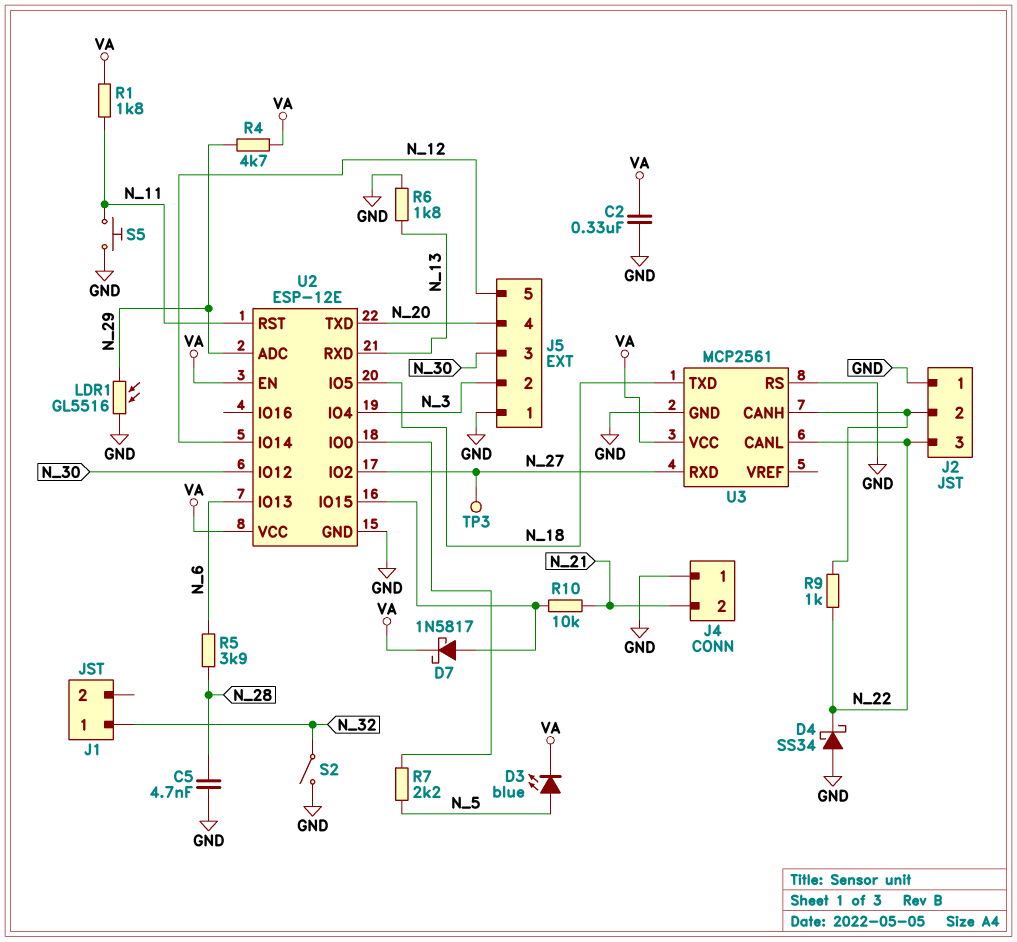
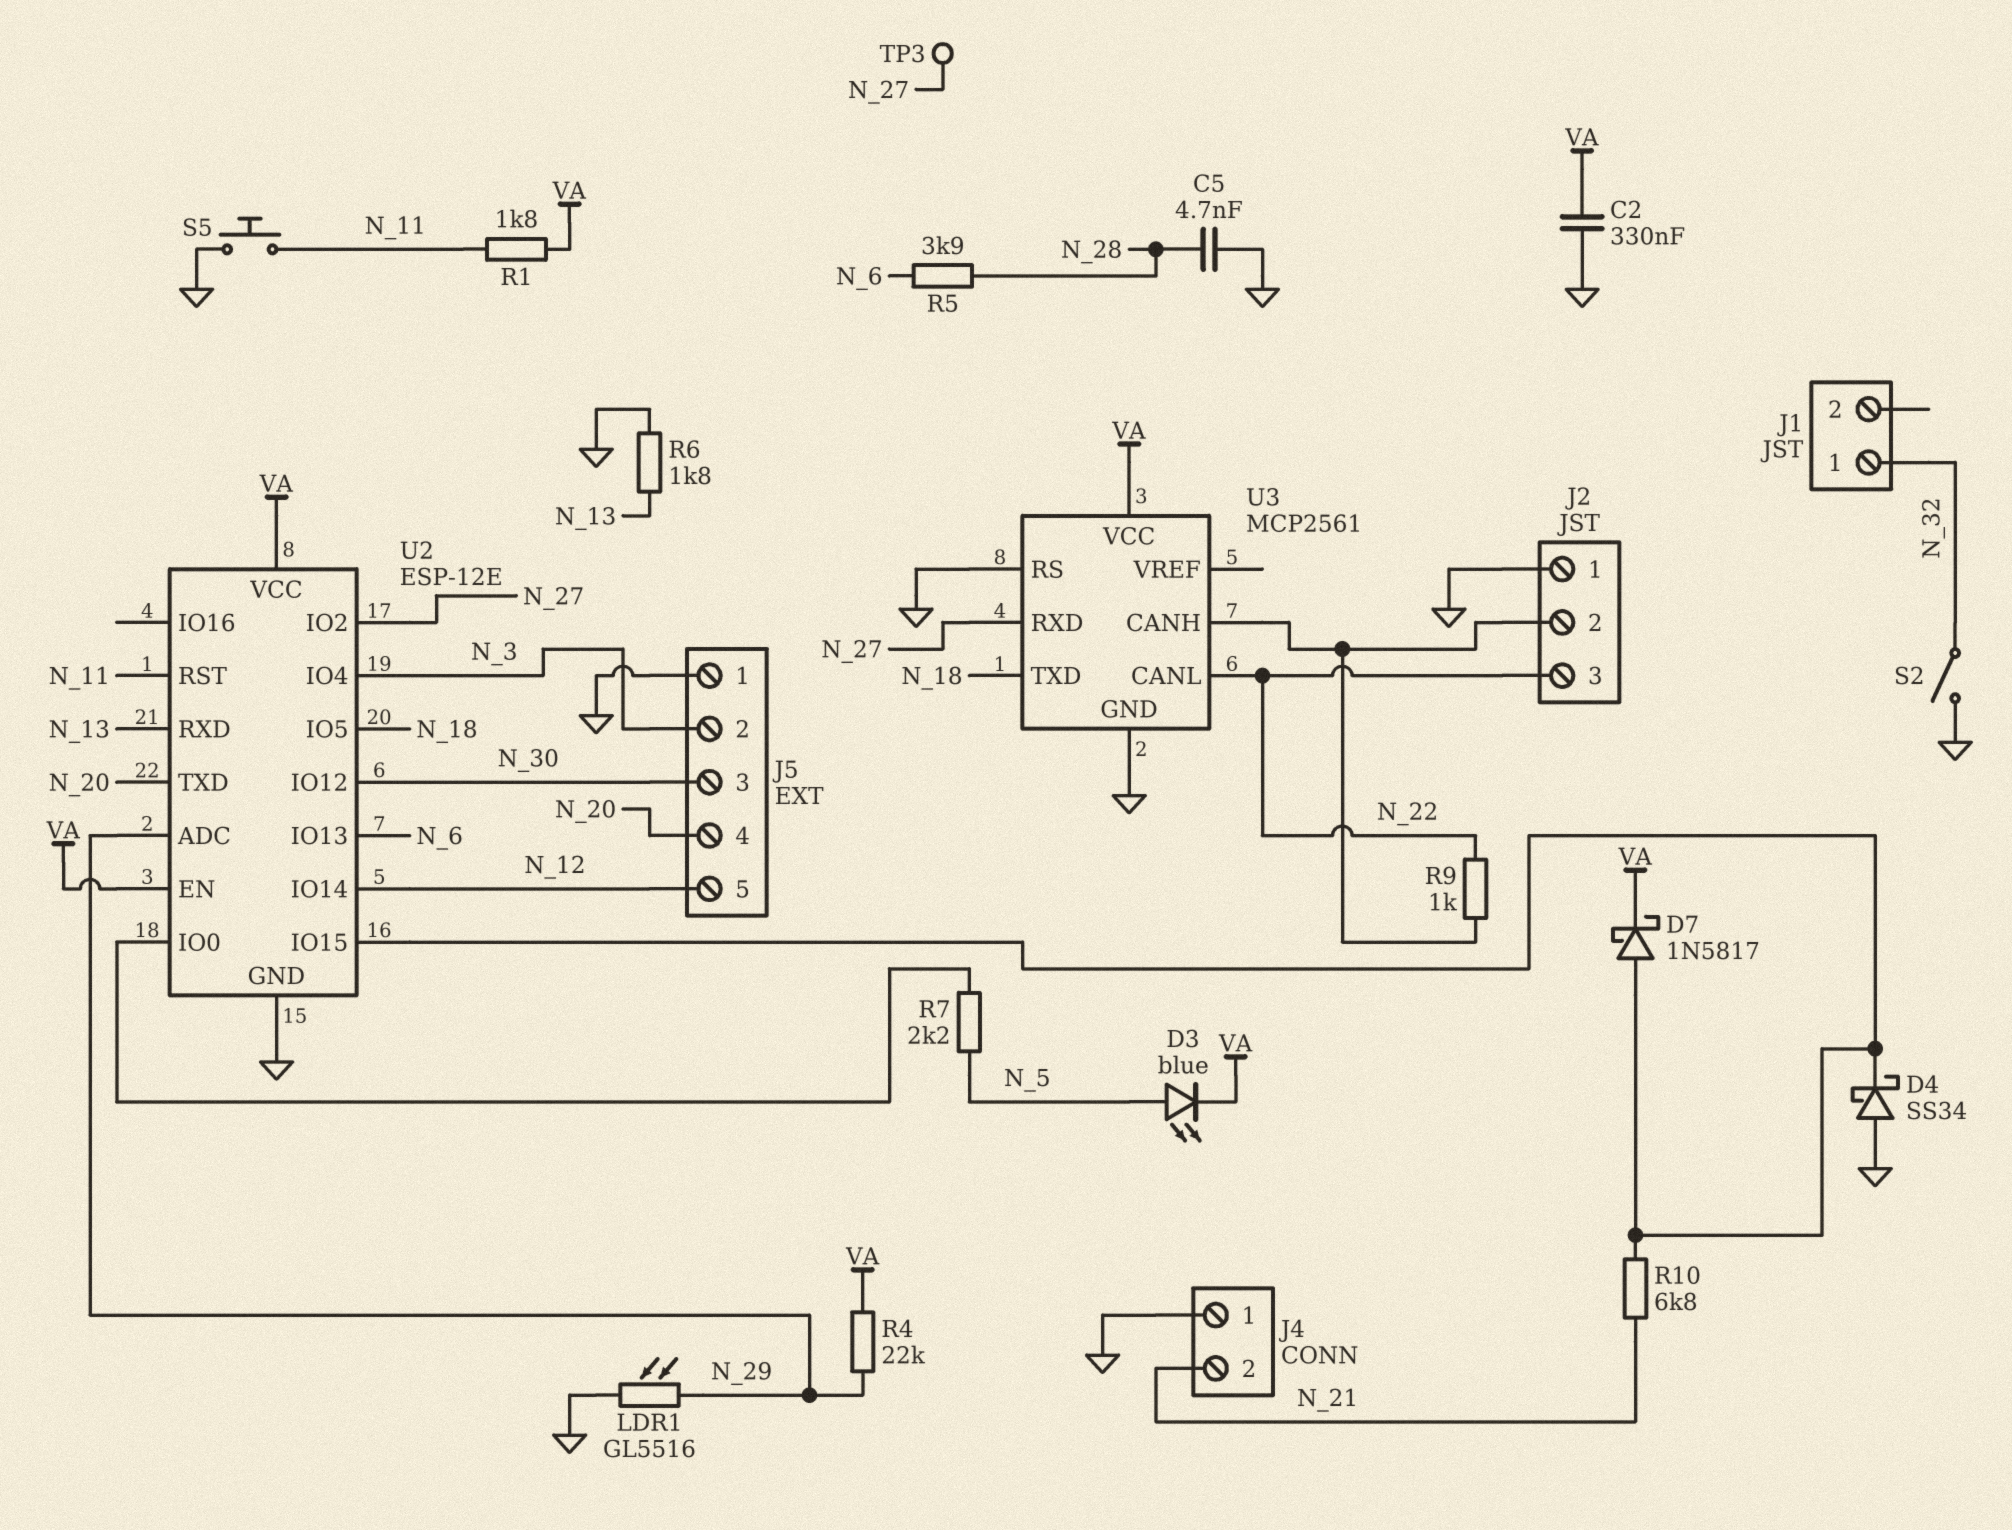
D4: schottky SS34 (A GND, K N_22) -> schottky SS34 (A GND, K U2/IO15)
R4: 4.7k (N_29, VA) -> 22k (N_29, VA)
R10: 10k (N_21, U2/IO15) -> 6.8k (N_21, U2/IO15)

